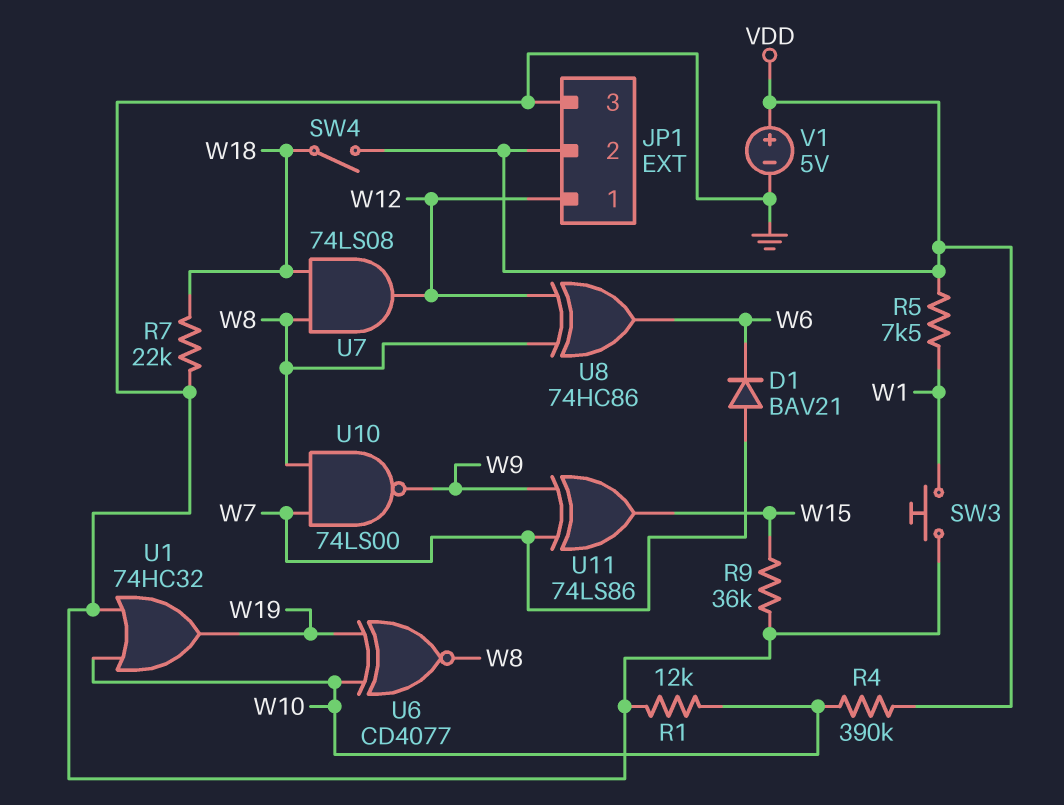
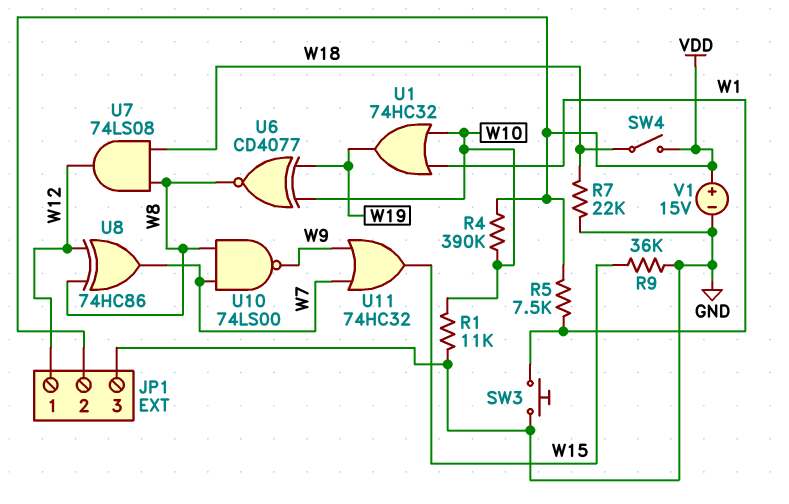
D1: diode BAV21 (A W7, K W6) -> none
R1: 12k (GND, W10) -> 11k (GND, W10)
U1: OR 74HC32 (in GND, in W10, out W19) -> OR 74HC32 (in W1, in W10, out W19)
U8: XOR 74HC86 (in W8, in W12, out W6) -> XOR 74HC86 (in W8, in W12, out W7)
U11: XOR 74LS86 (in W7, in W9, out W15) -> OR 74HC32 (in W7, in W9, out W15)
V1: 5V (plus VDD, minus GND) -> 15V (plus VDD, minus GND)

